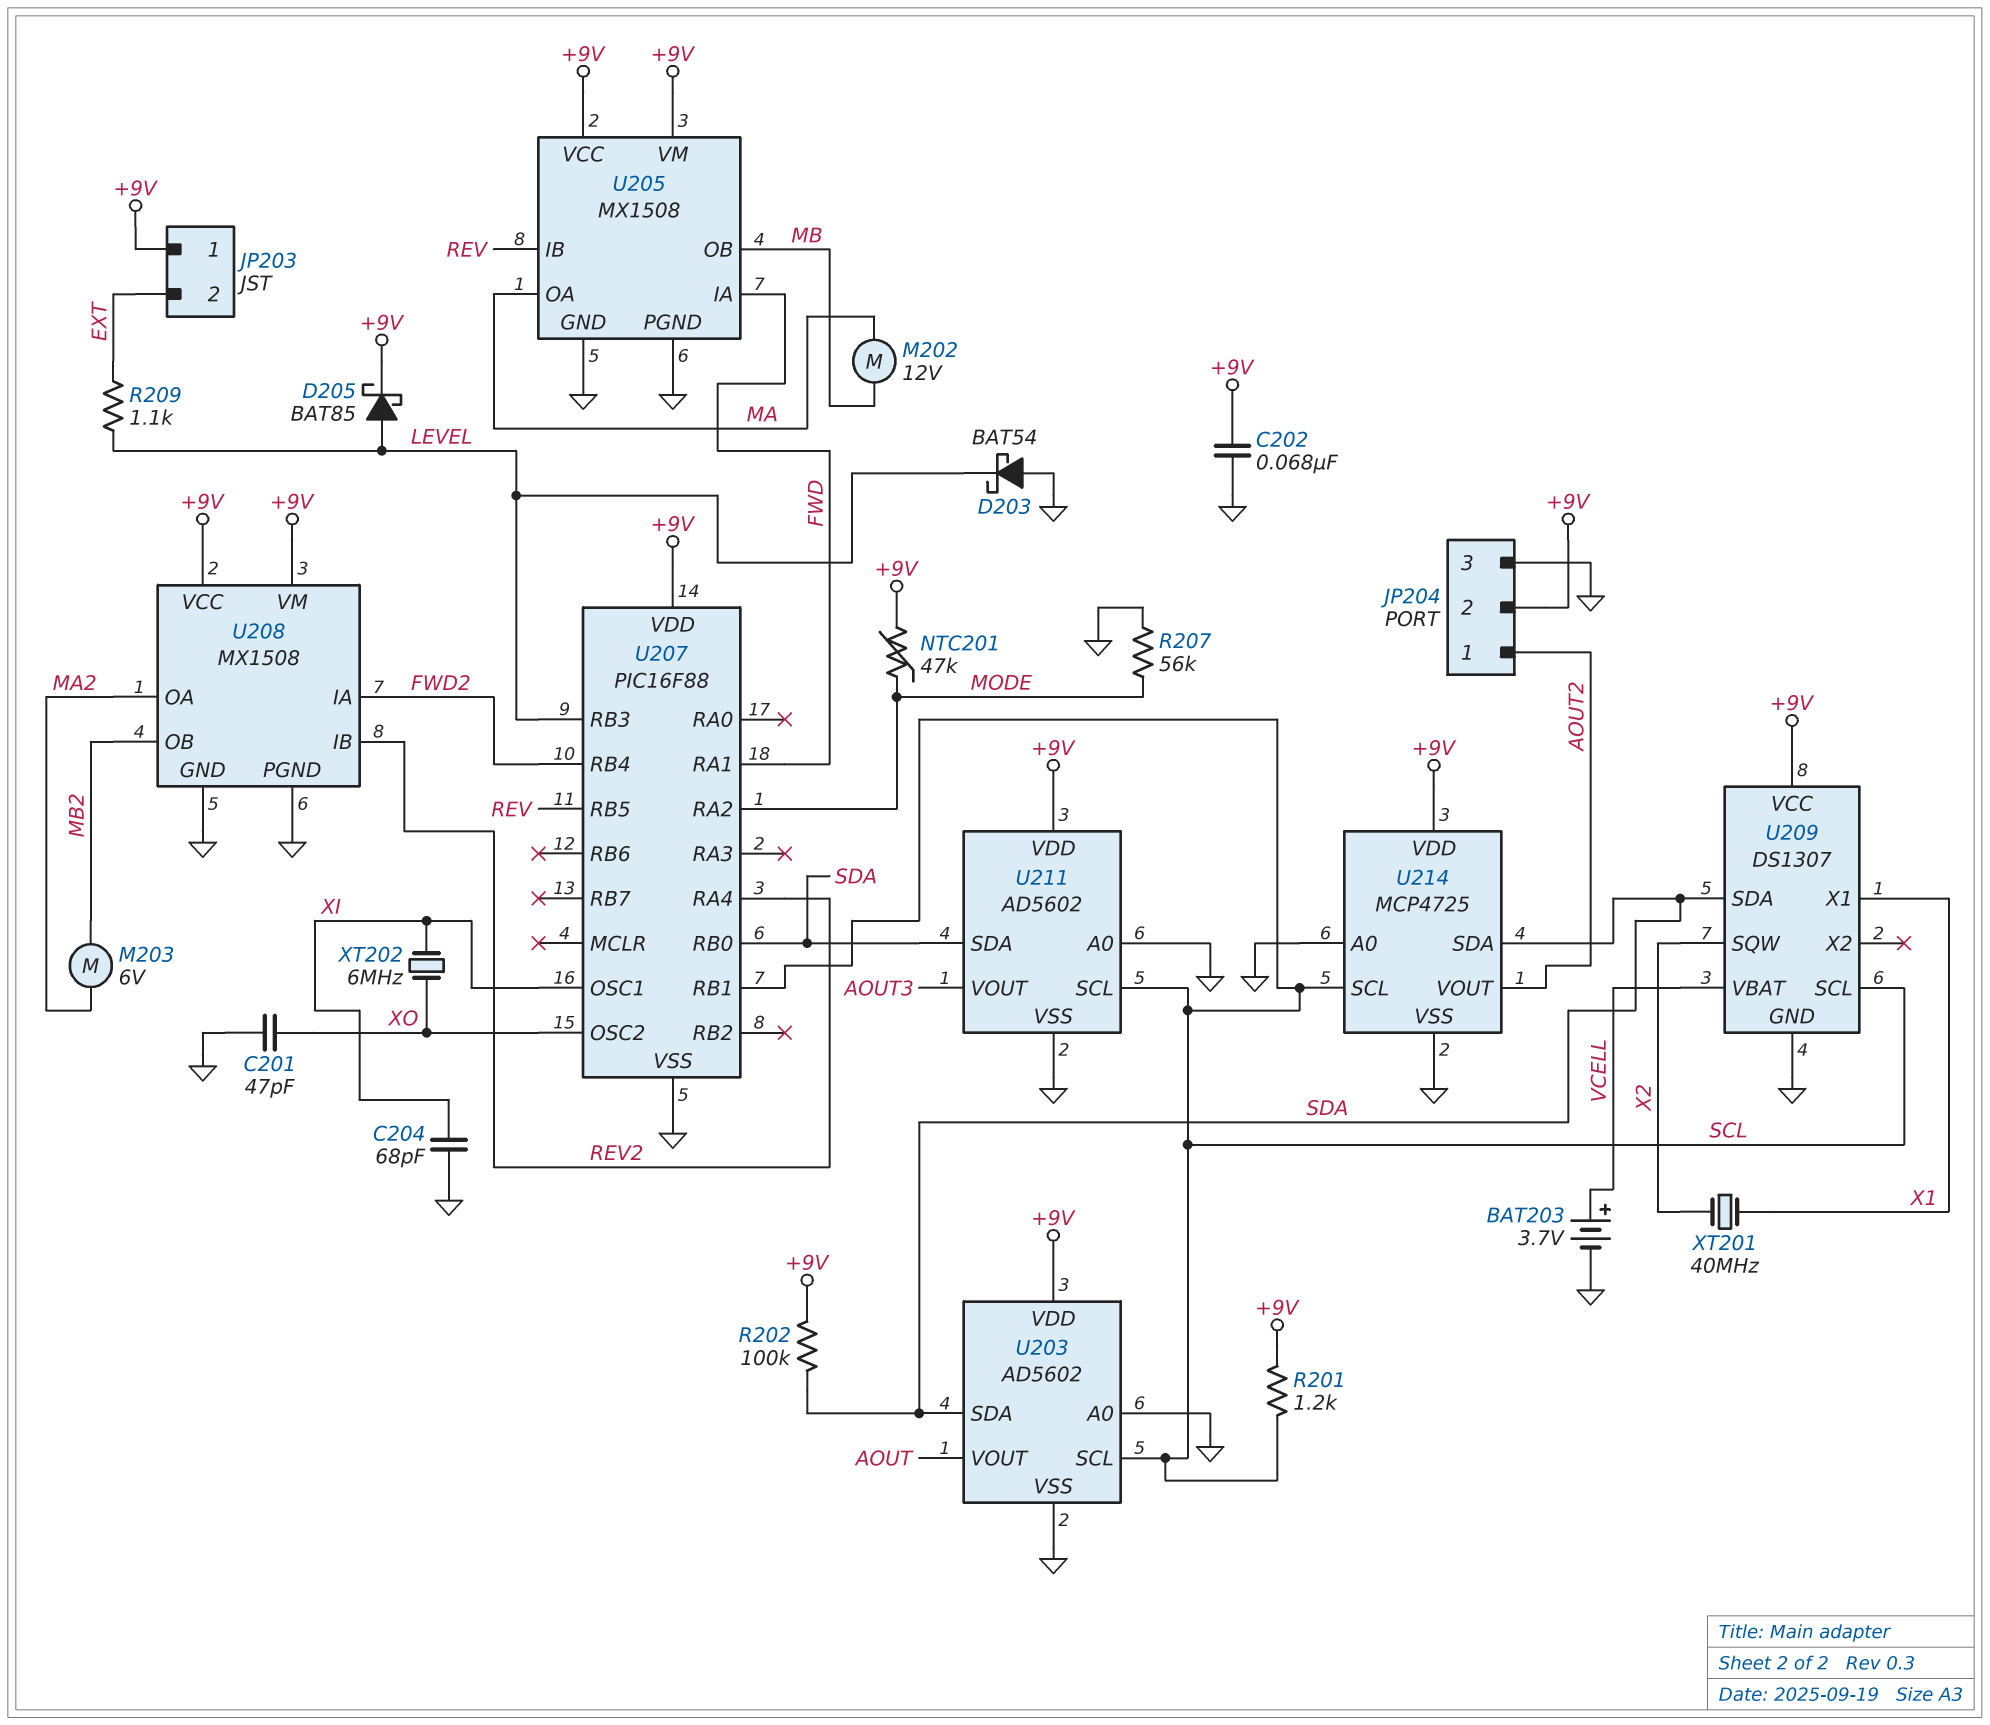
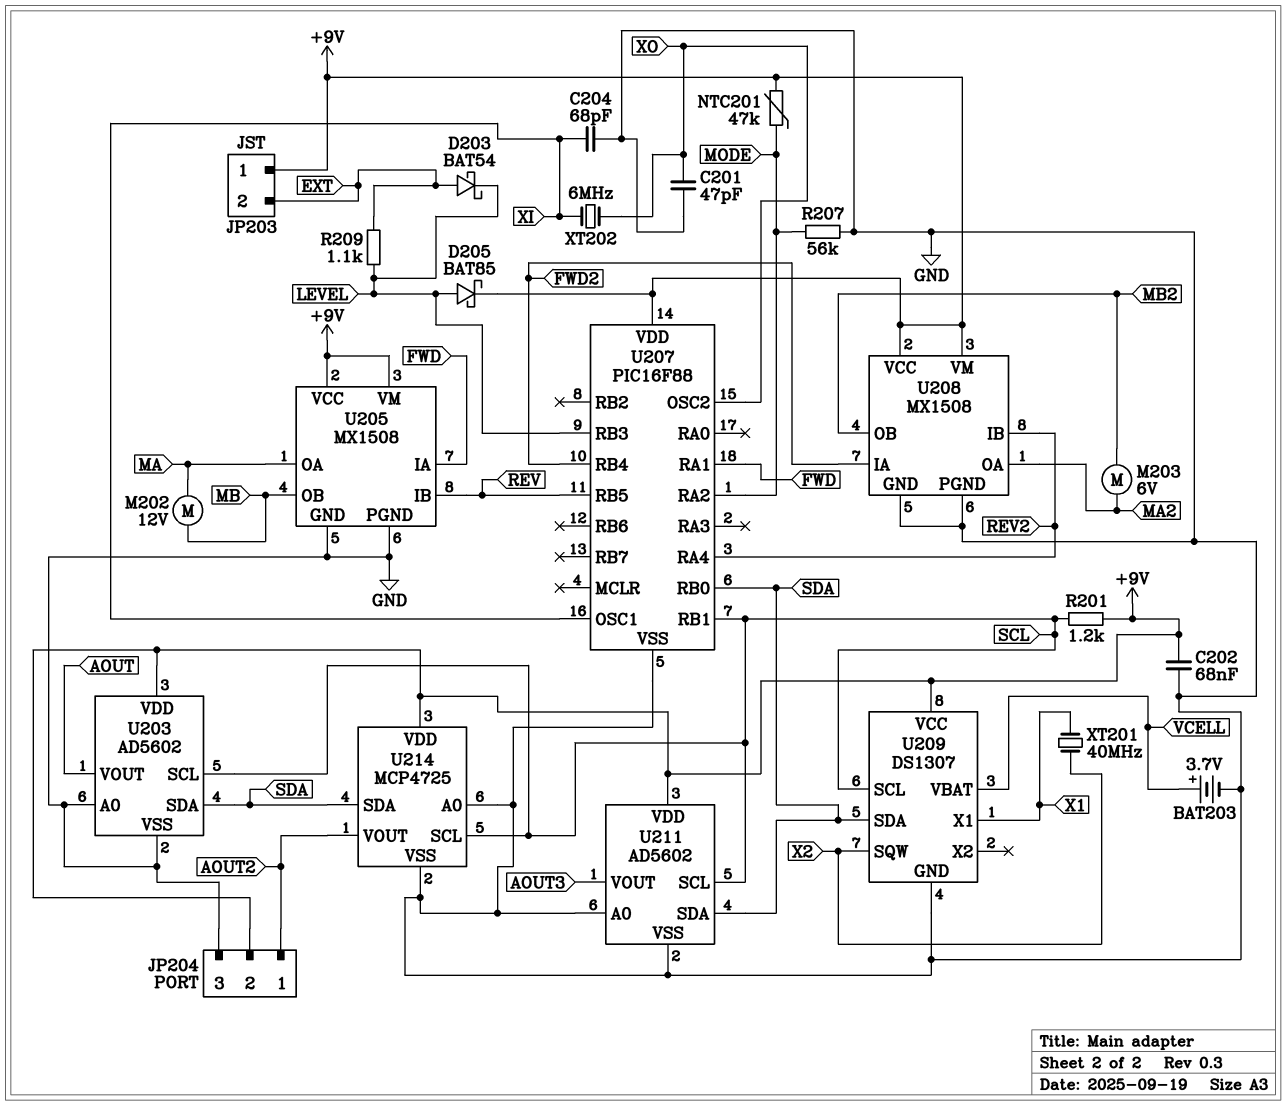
D203: schottky BAT54 (A GND, K LEVEL) -> schottky BAT54 (A EXT, K LEVEL)
R202: 100k (+9V, SDA) -> none

